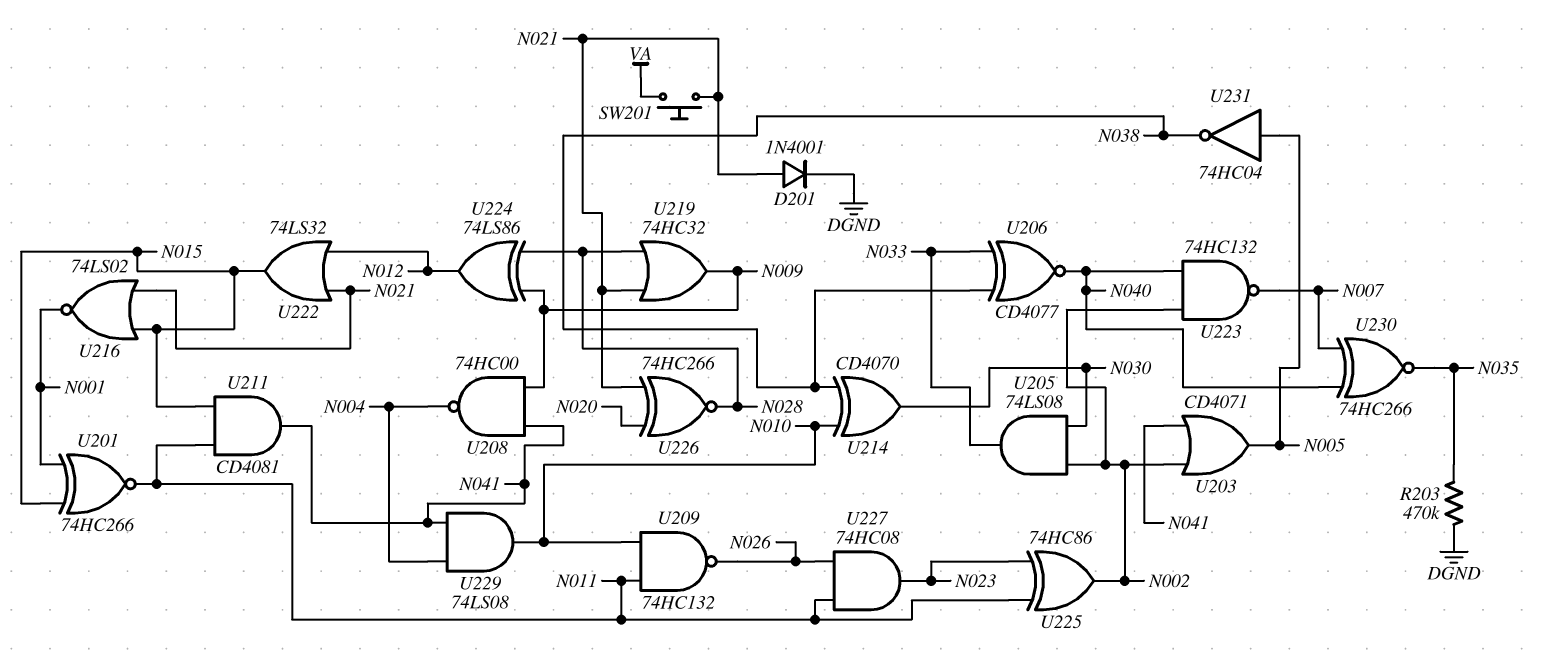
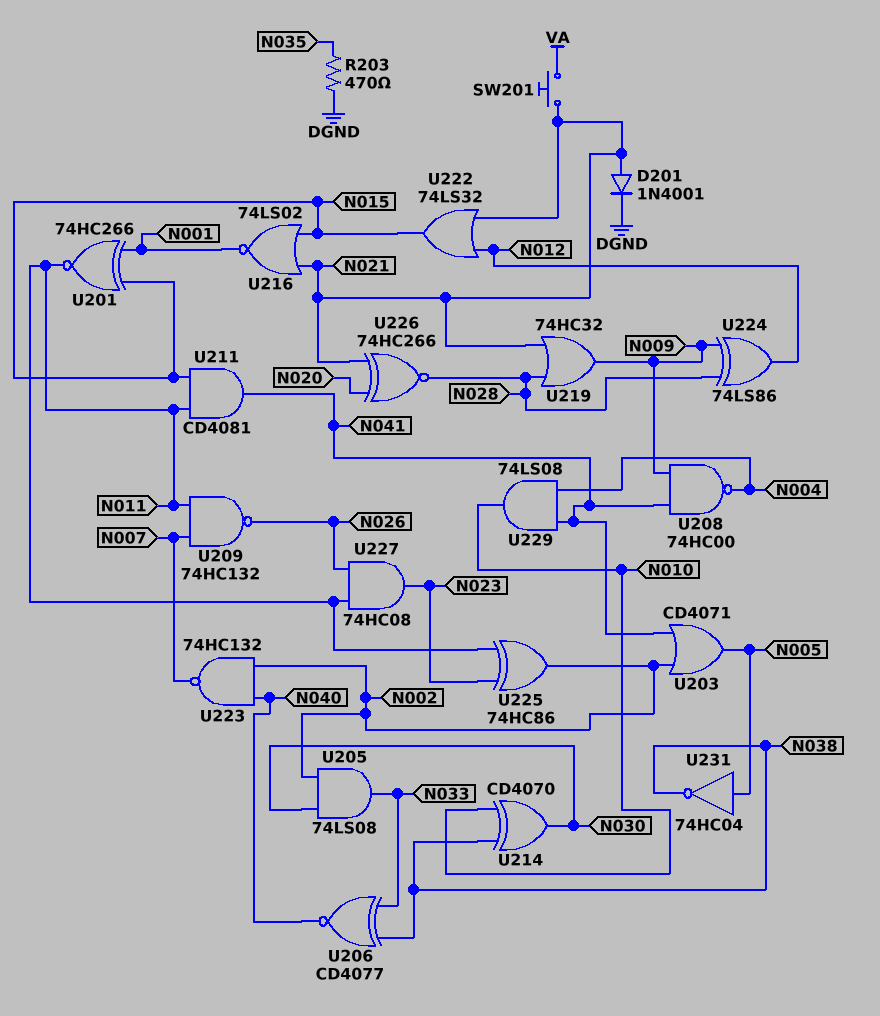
R203: 470k (DGND, N035) -> 470 (DGND, N035)
U209: NAND 74HC132 (in N010, in N011, out N026) -> NAND 74HC132 (in N007, in N011, out N026)
U230: XNOR 74HC266 (in N007, in N040, out N035) -> none

